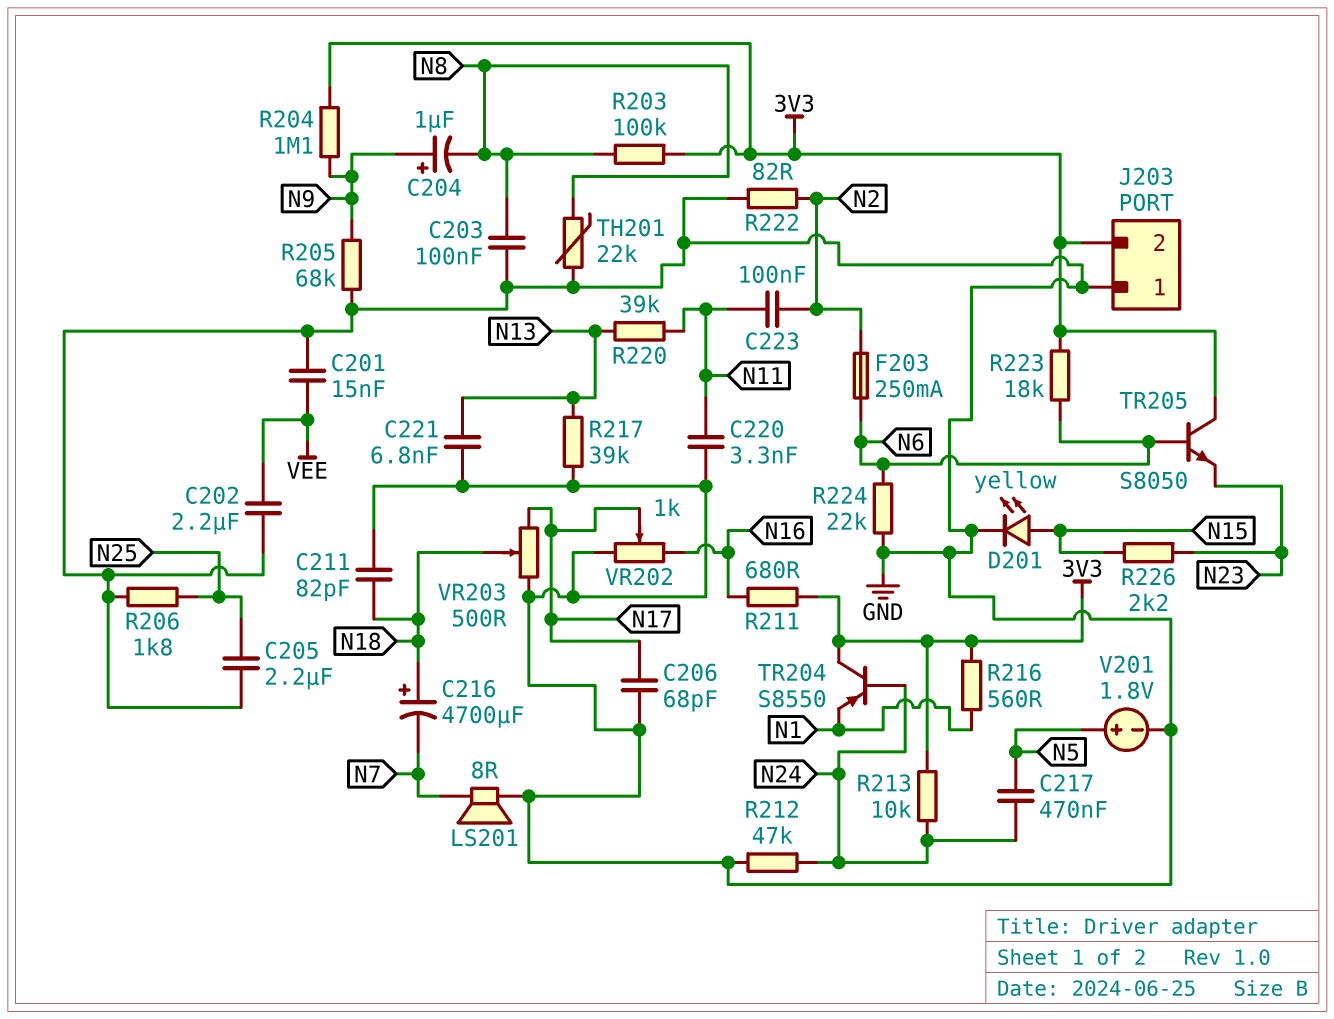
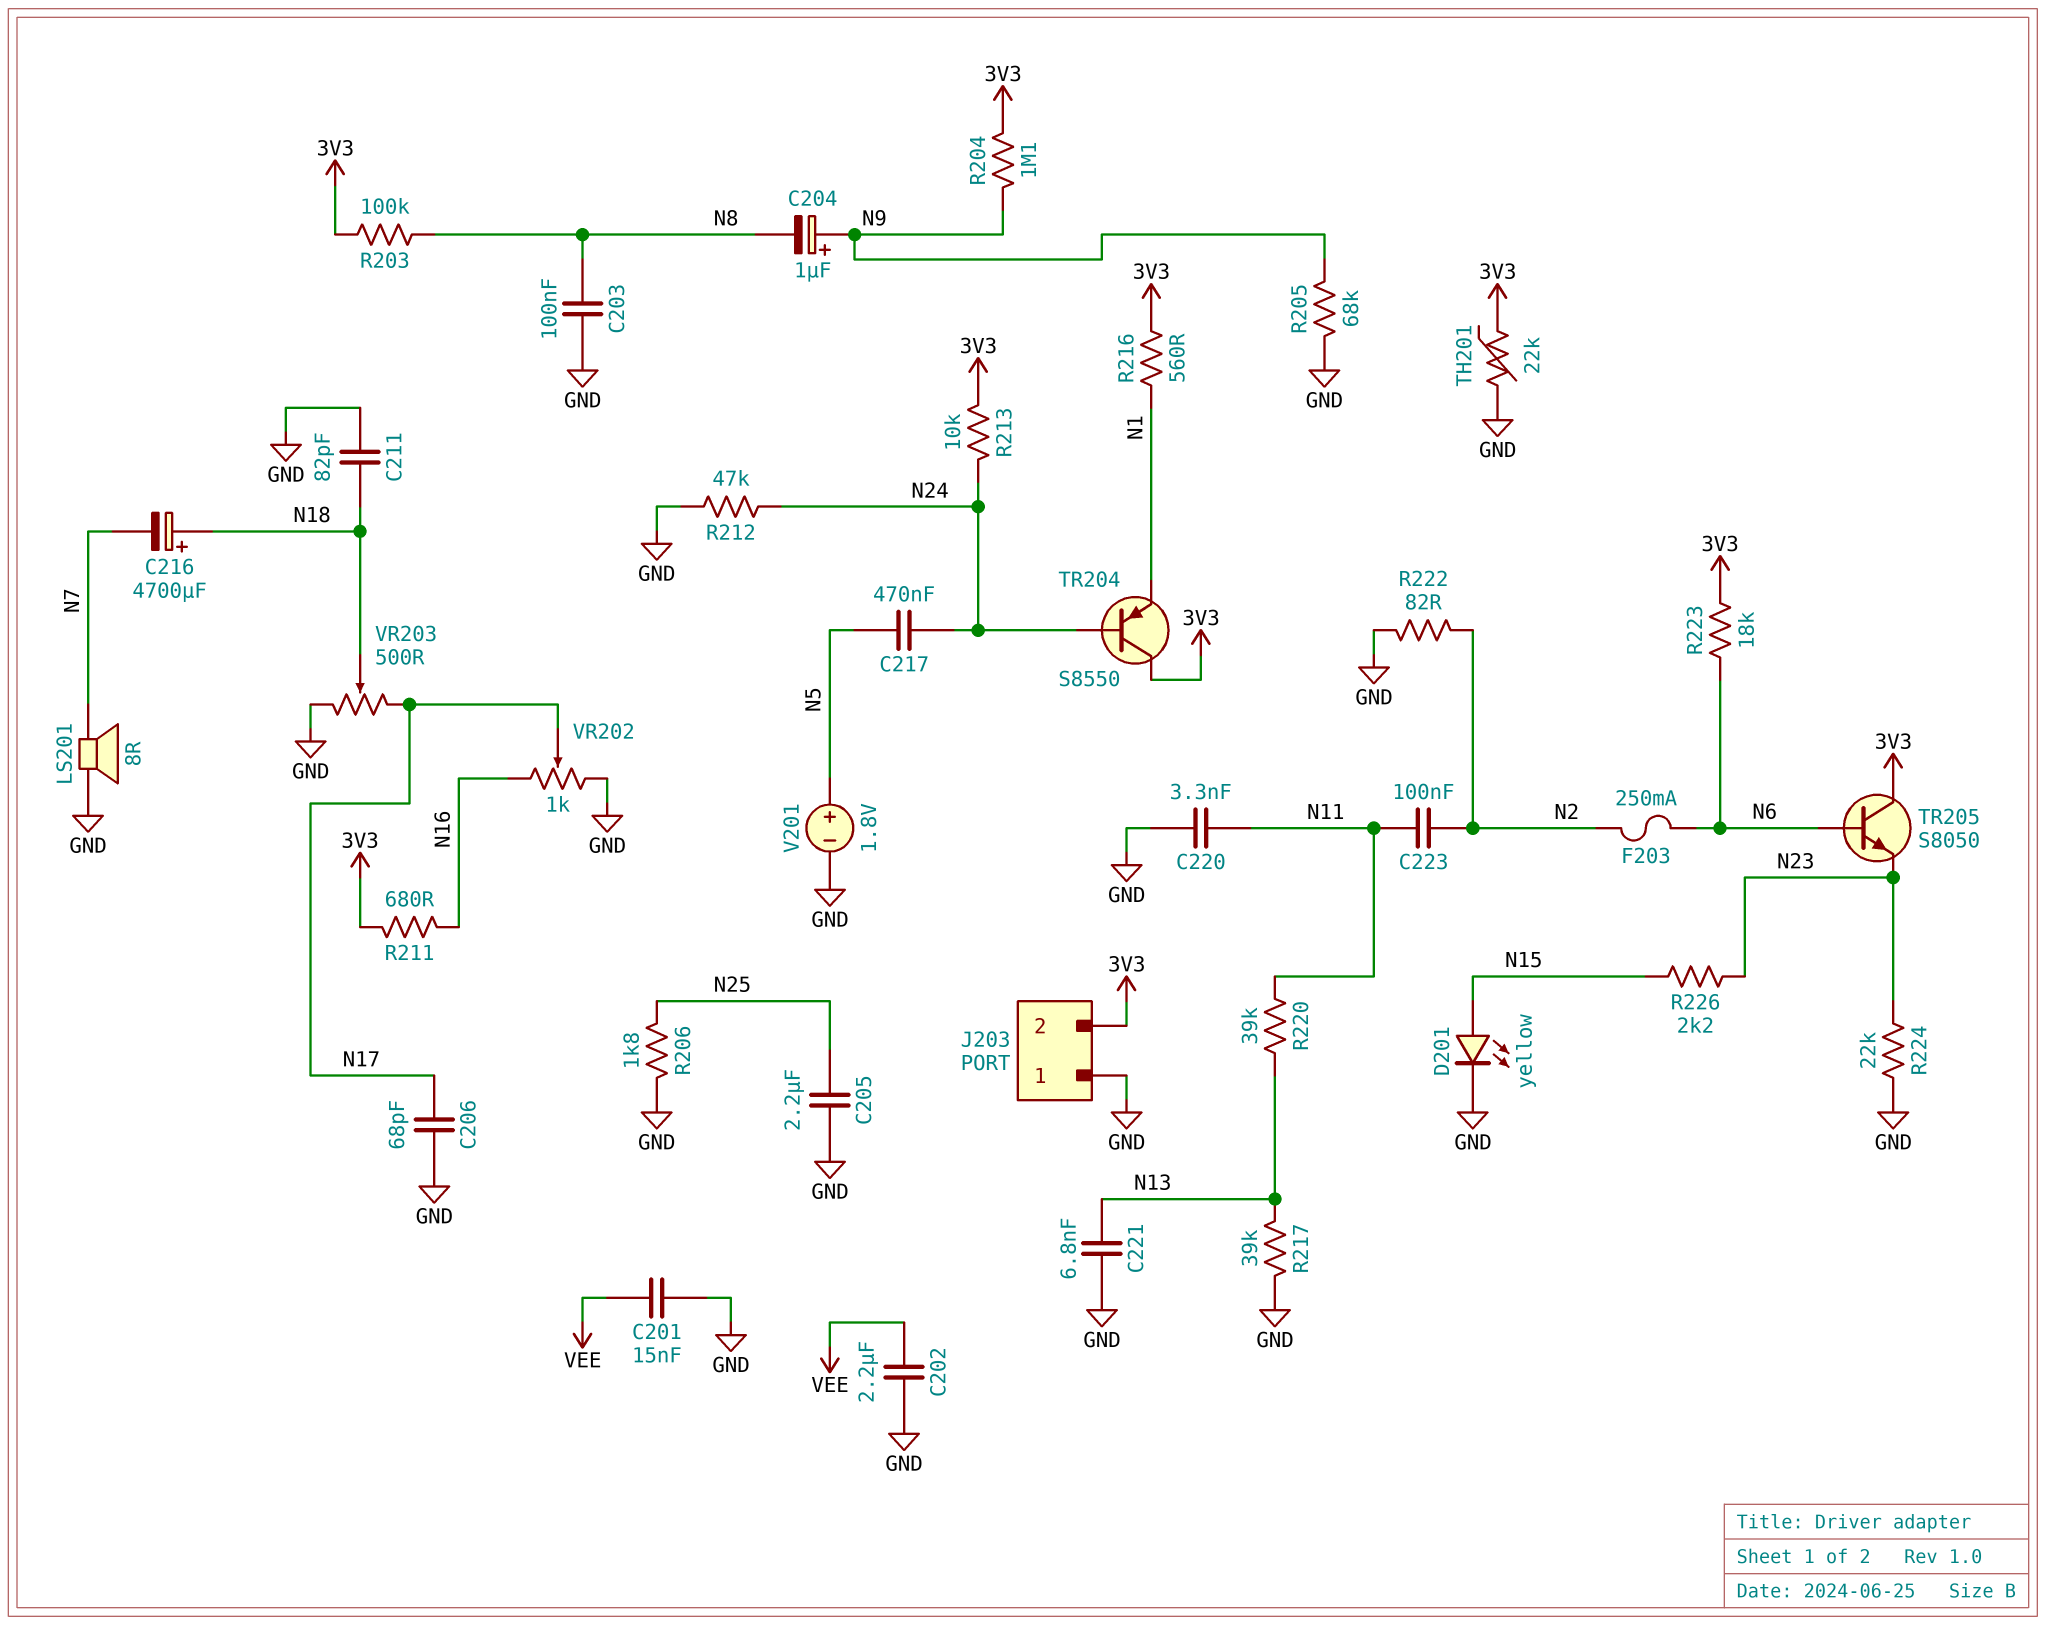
R224: 22k (GND, N6) -> 22k (GND, N23)
TH201: 22k (GND, N8) -> 22k (3V3, GND)

